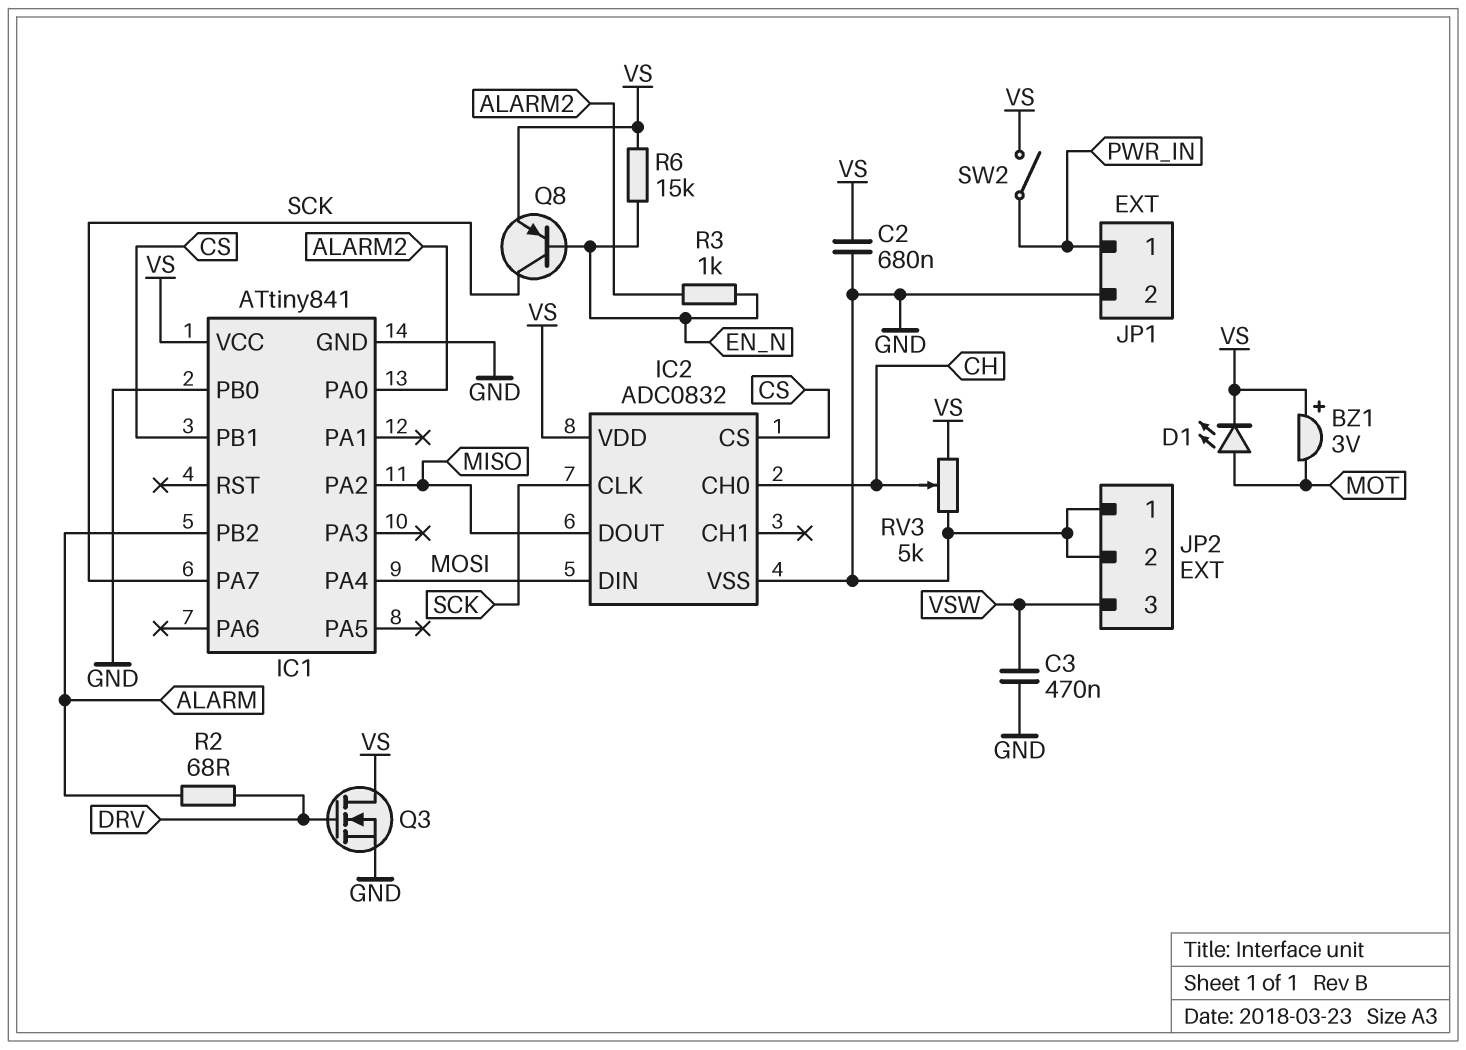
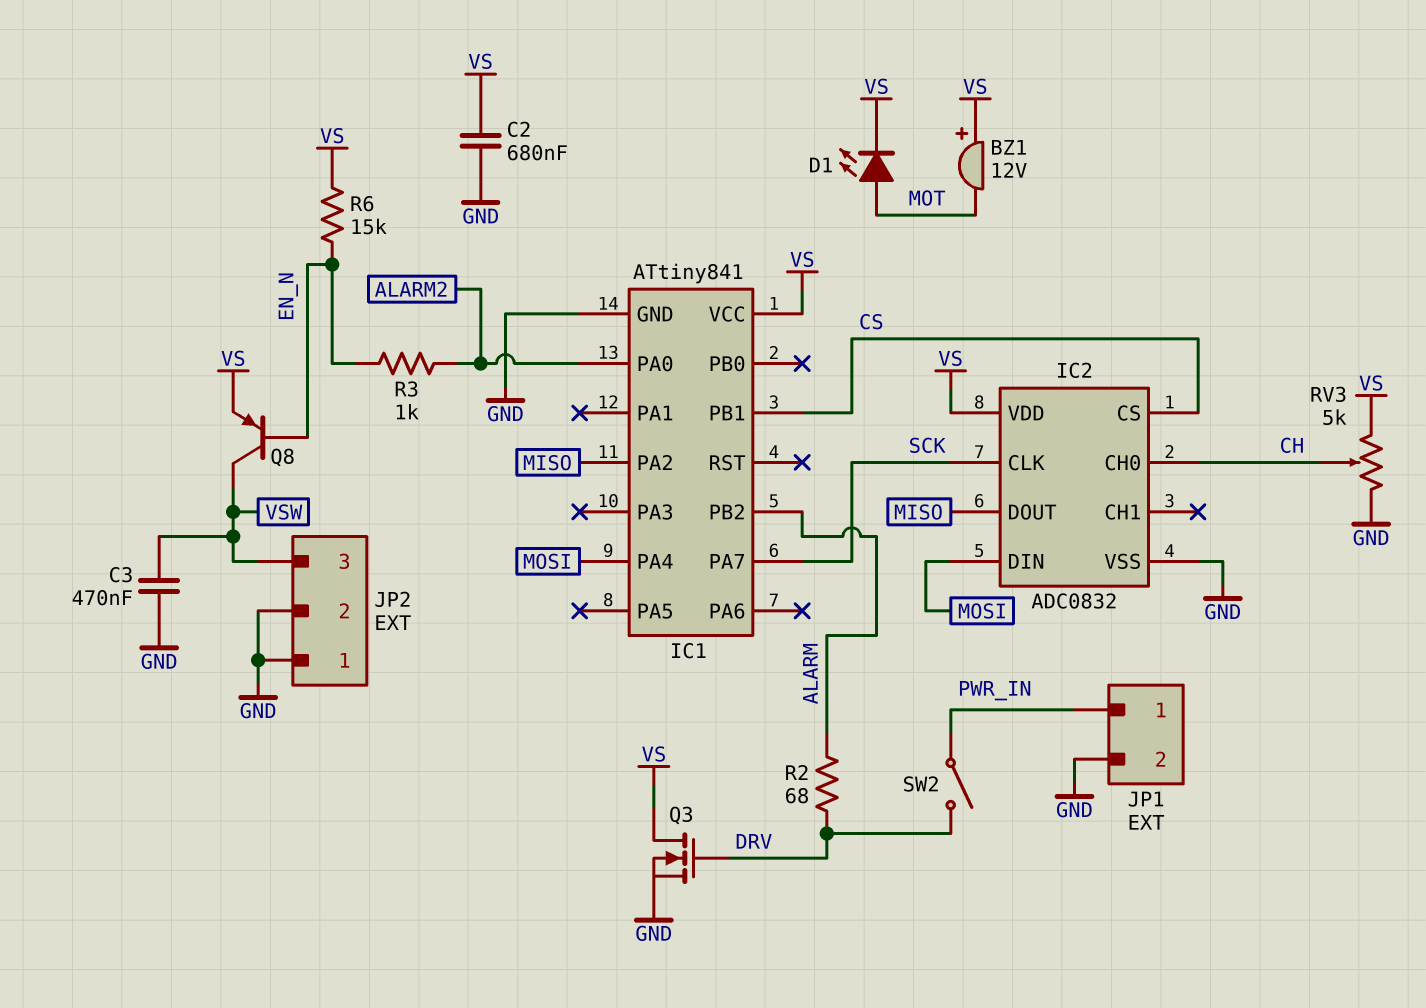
BZ1: buzzer 3V (plus VS, minus MOT) -> buzzer 12V (plus VS, minus MOT)
IC1 pin PB0: GND -> none
Q8: PNP (B EN_N, C SCK, E VS) -> PNP (B EN_N, C VSW, E VS)
SW2: switch (PWR_IN, VS) -> switch (DRV, PWR_IN)

